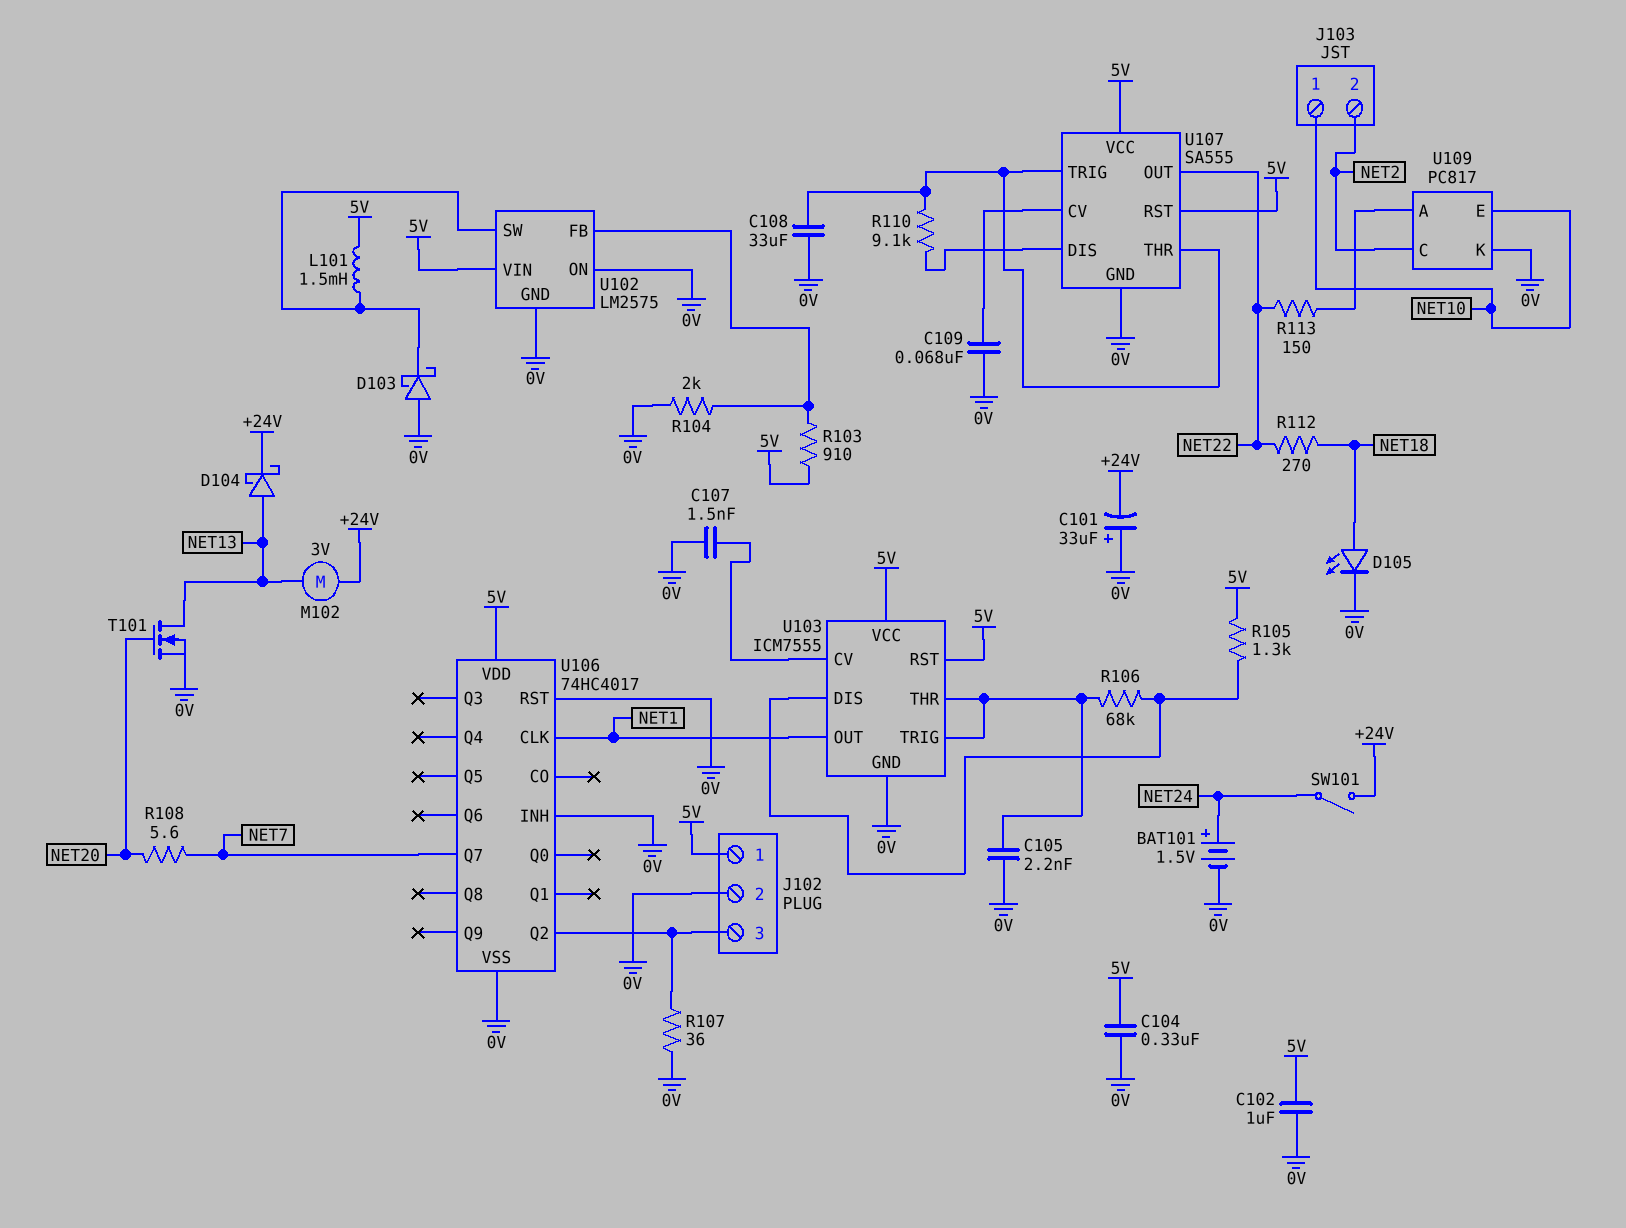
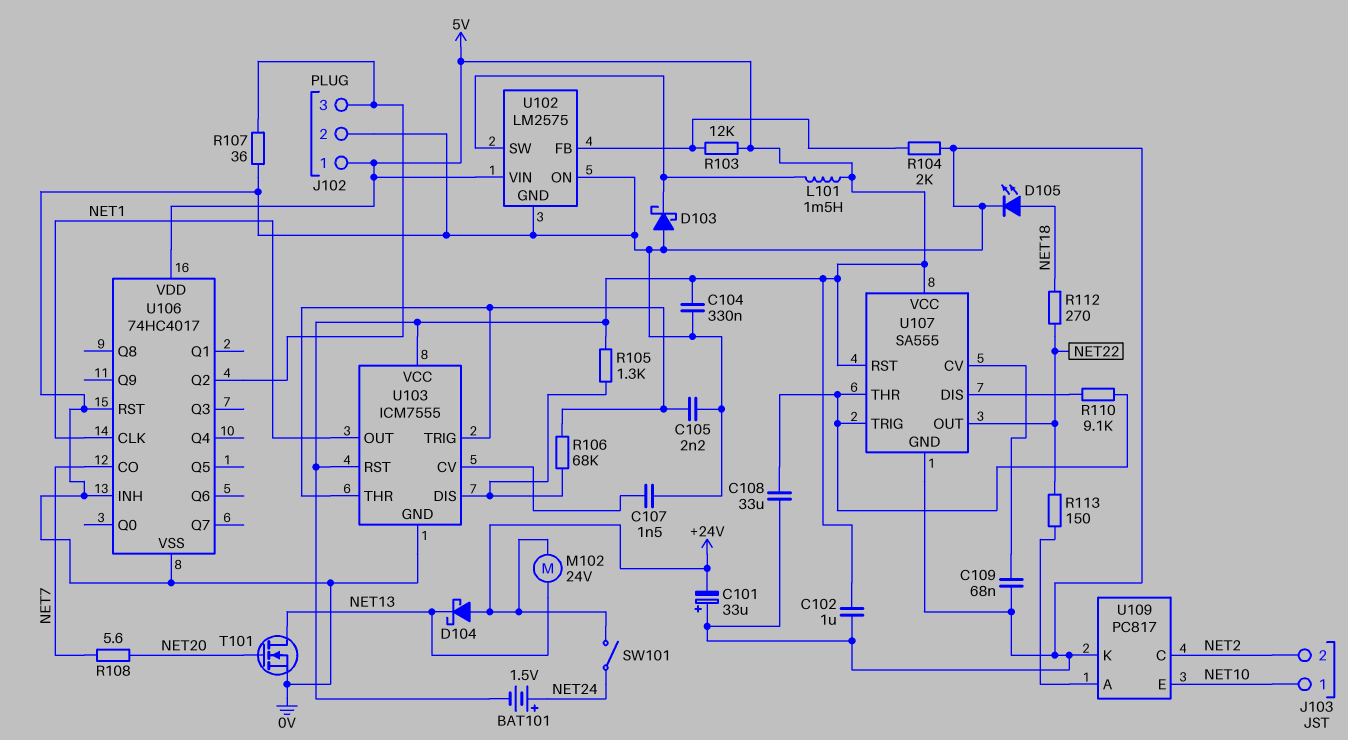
BAT101: 1.5V (plus NET24, minus 0V) -> 1.5V (plus NET24, minus 5V)
D104: schottky (A NET13, K +24V) -> schottky (A +24V, K NET13)
M102: motor 3V (+24V, NET13) -> motor 24V (+24V, NET13)
R103: 910 (5V, U102/FB) -> 12k (5V, U102/FB)
U106 pin CO: none -> NET7
U106 pin Q7: NET7 -> none

